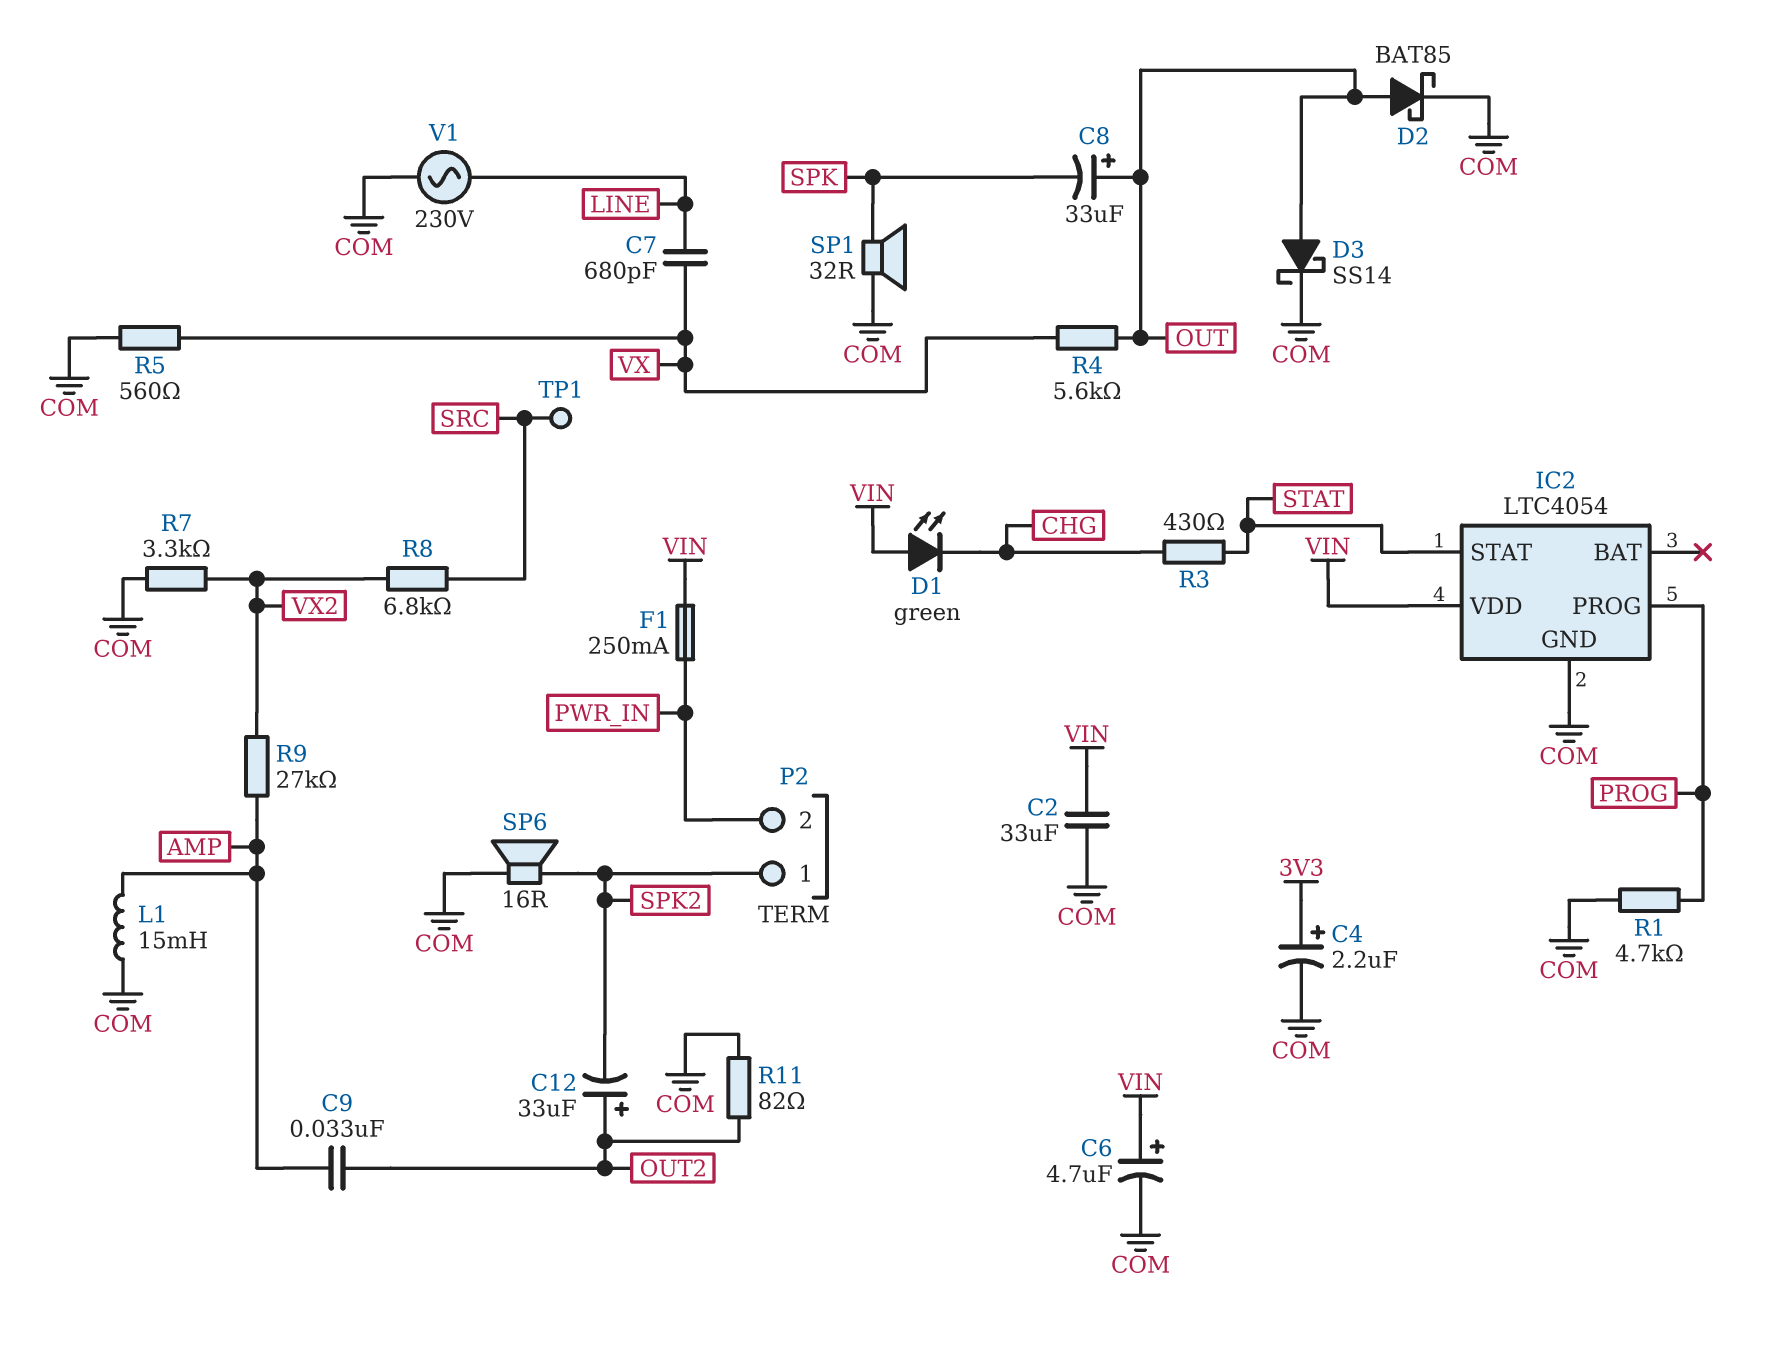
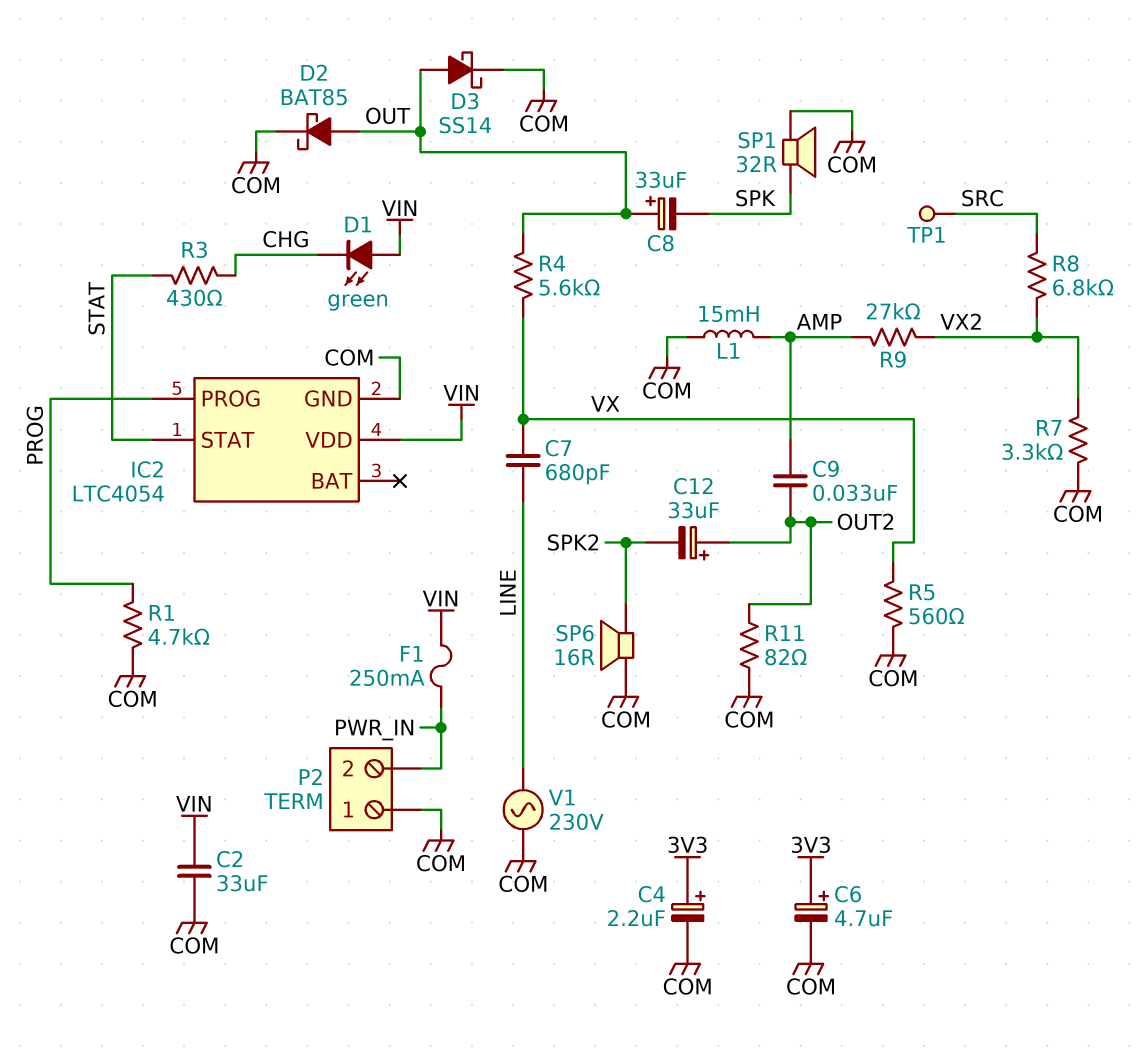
C6: 4.7uF (plus VIN, minus COM) -> 4.7uF (plus 3V3, minus COM)
P2 pin 1: SPK2 -> COM

